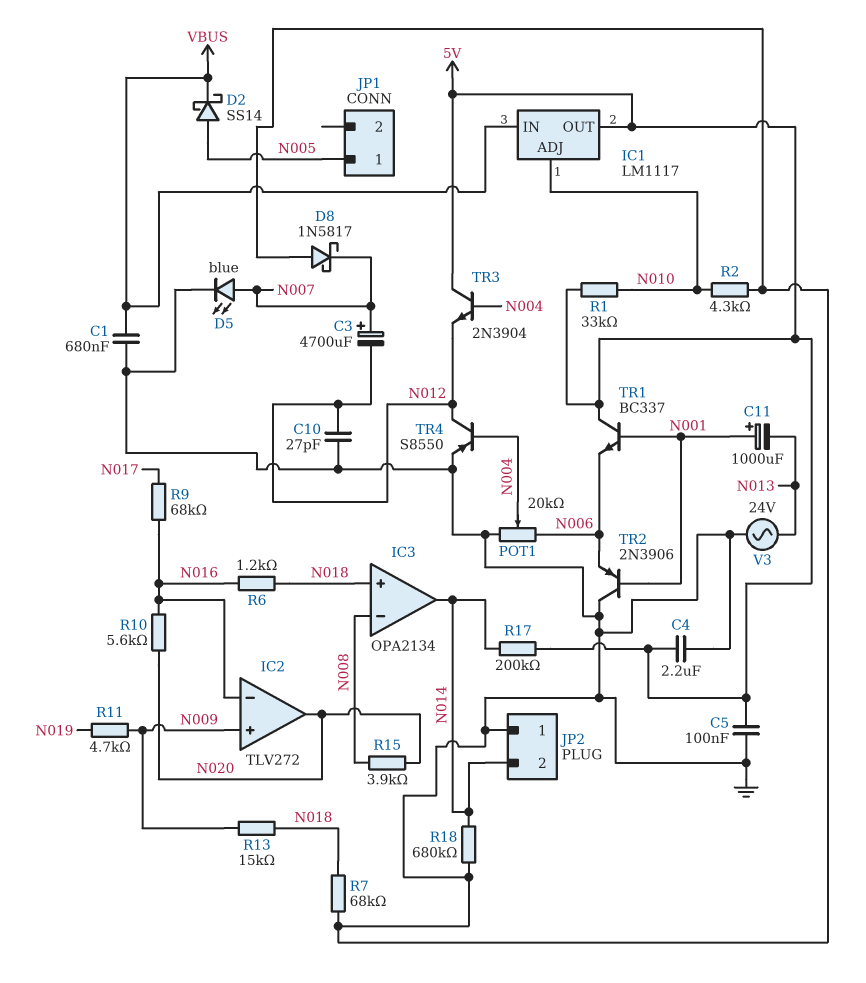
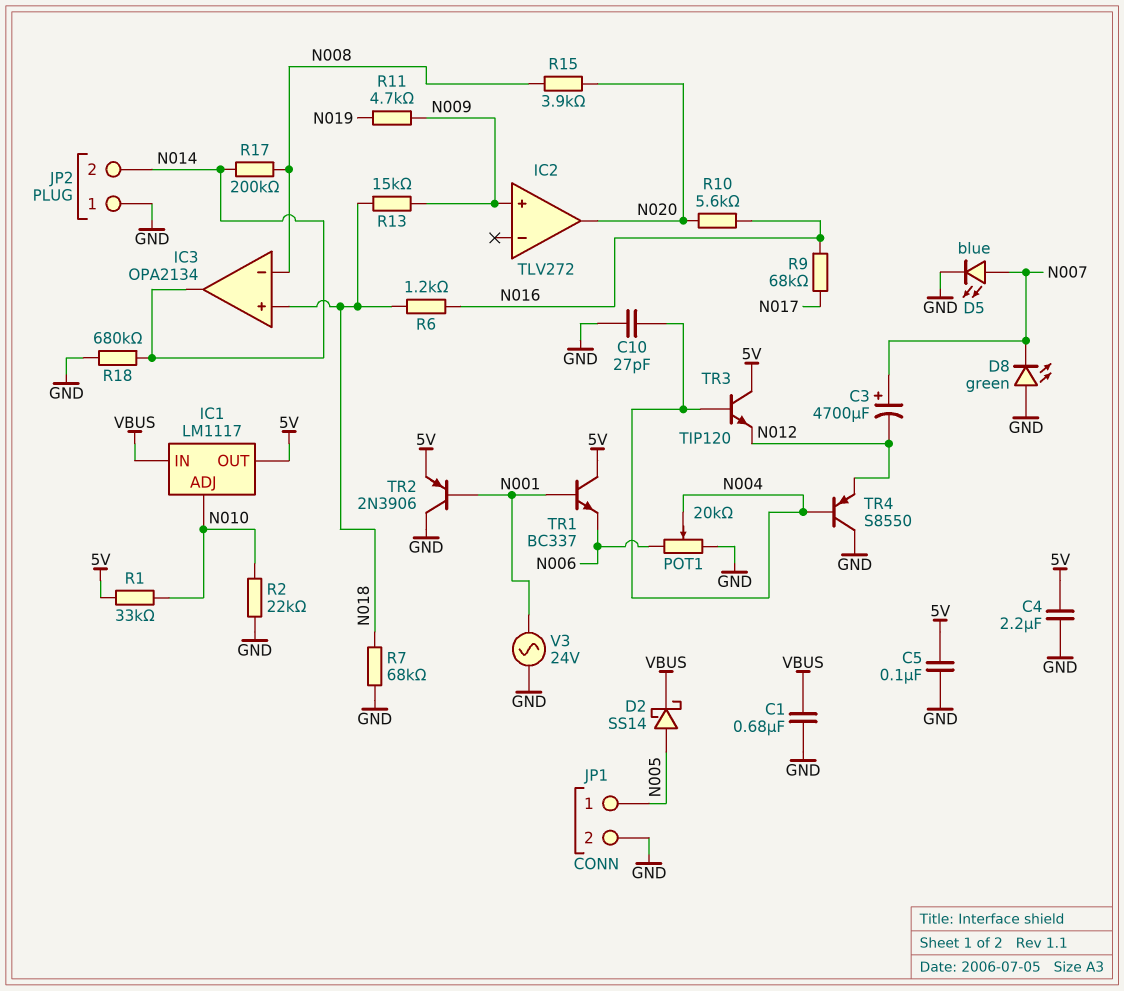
C10: 27pF (GND, N012) -> 27pF (GND, N004)
C11: 1000uF (plus N001, minus N013) -> none
D8: schottky 1N5817 (A GND, K N007) -> LED green (A GND, K N007)
IC2 pin in-: N016 -> none
JP1 pin 2: none -> GND
R2: 4.3k (GND, N010) -> 22k (GND, N010)
R17: 200k (5V, N014) -> 200k (N008, N014)
TR2: PNP 2N3906 (B N001, C GND, E N006) -> PNP 2N3906 (B N001, C GND, E 5V)
TR3: NPN 2N3904 (B N004, C 5V, E N012) -> NPN TIP120 (B N004, C 5V, E N012)
TR4: PNP S8550 (B N004, C N012, E GND) -> PNP S8550 (B N004, C GND, E N012)
V3: AC 24V (GND, N013) -> AC 24V (GND, N001)

